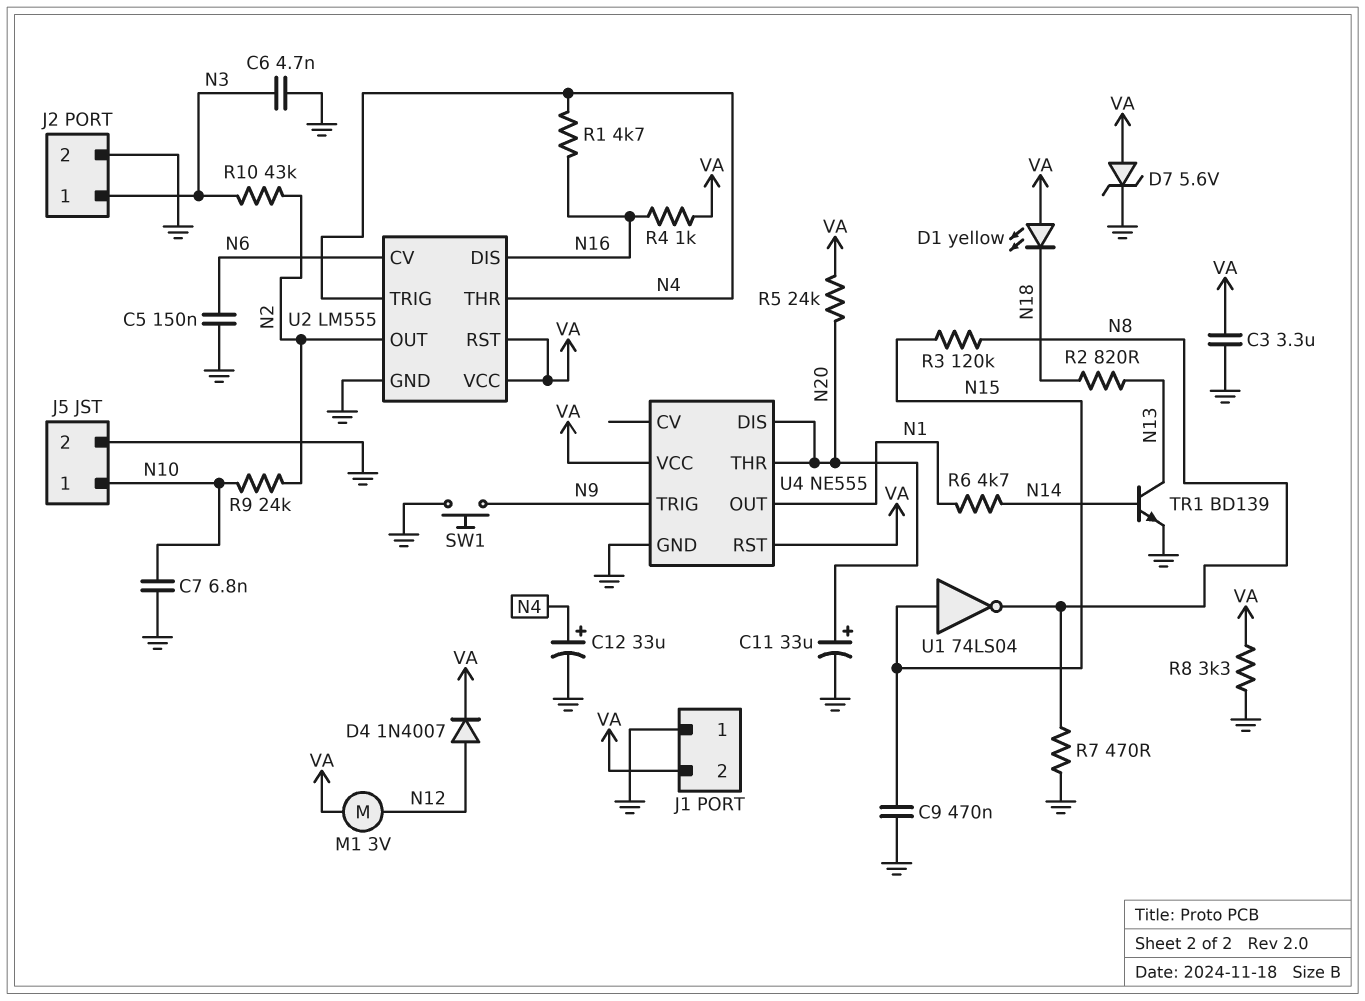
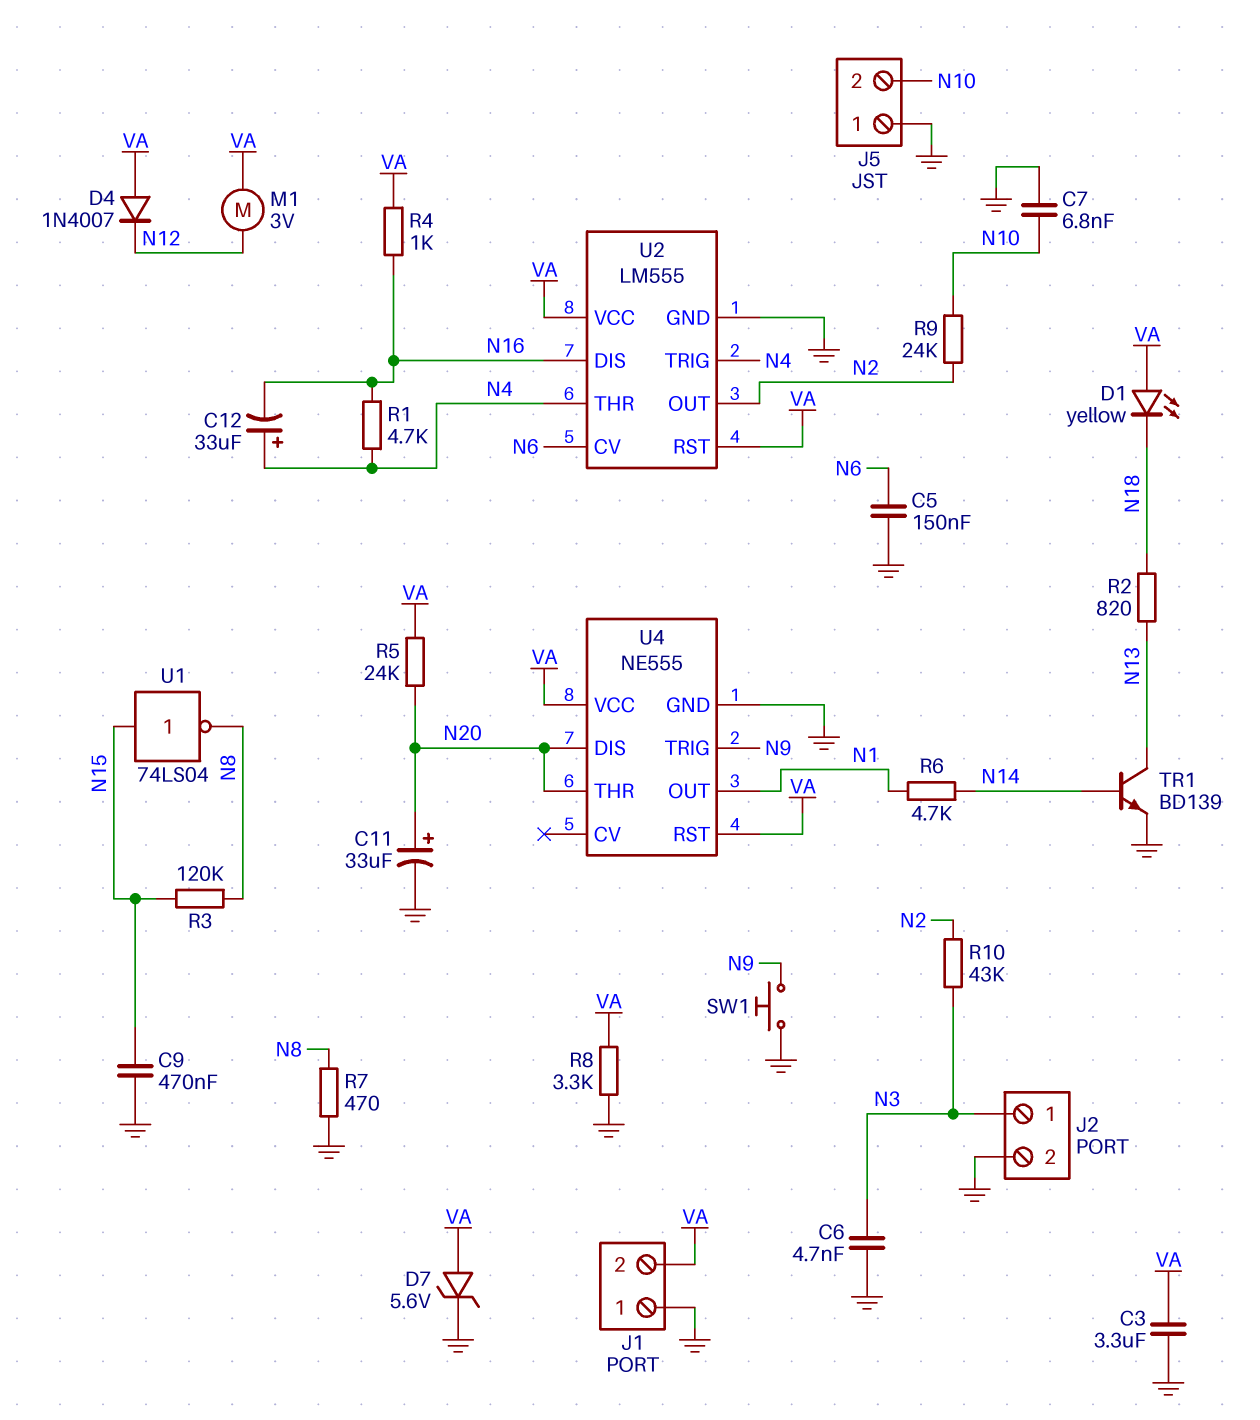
C12: 33uF (plus N4, minus GND) -> 33uF (plus N4, minus N16)
D4: diode 1N4007 (A N12, K VA) -> diode 1N4007 (A VA, K N12)
J5 pin 1: N10 -> GND
J5 pin 2: GND -> N10

